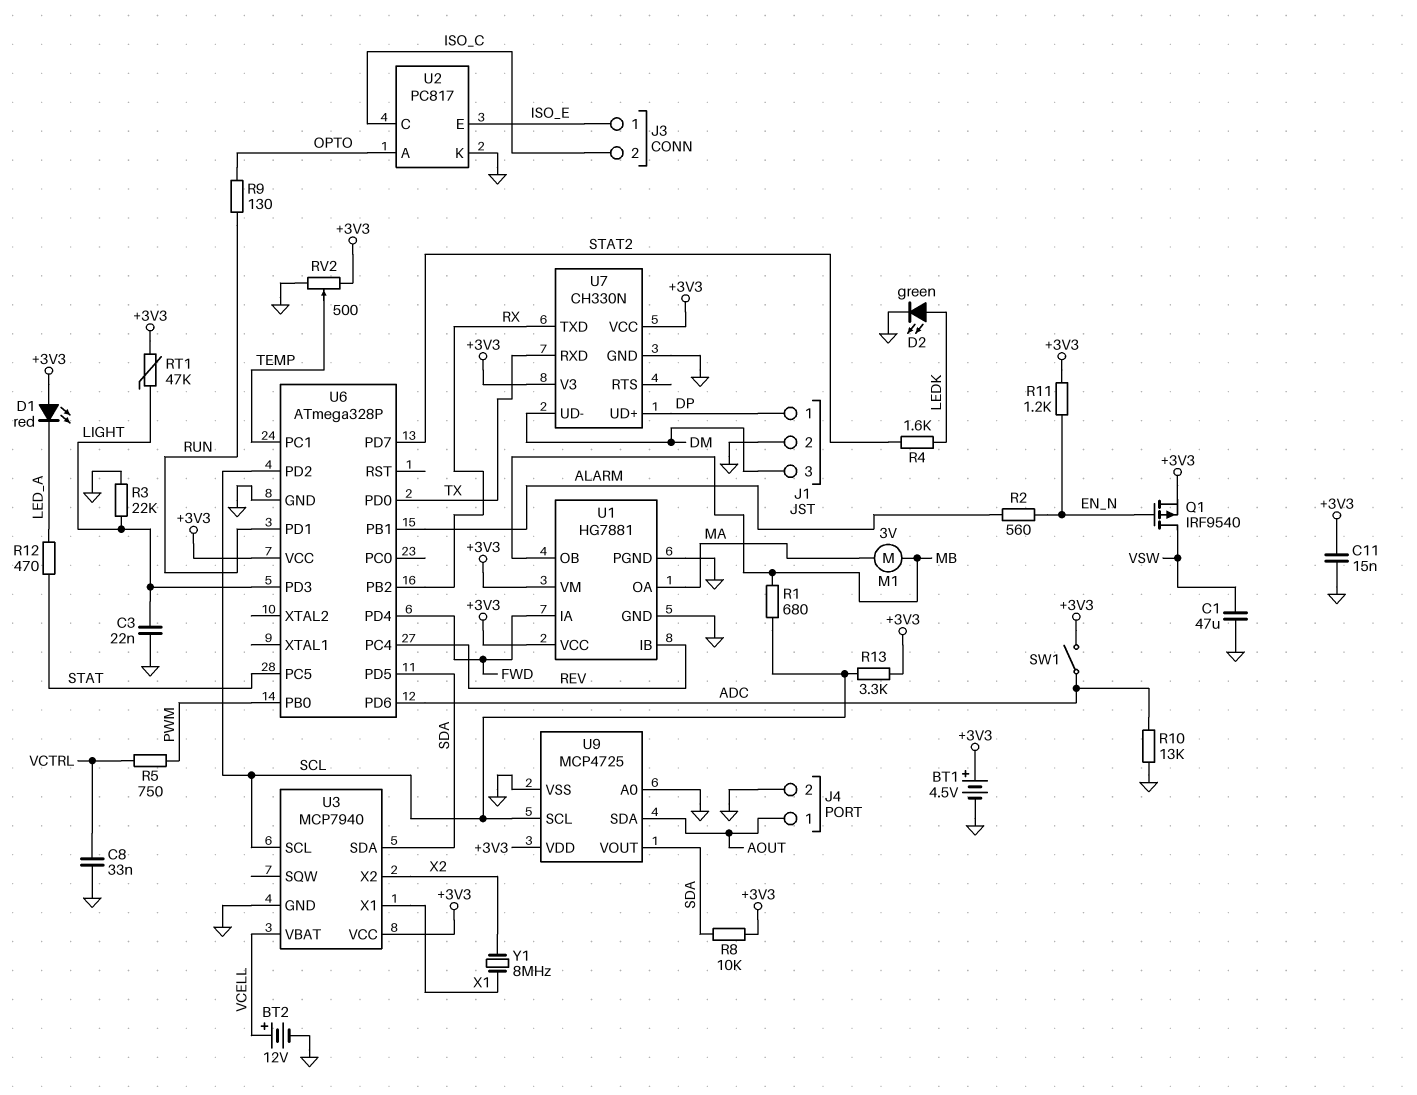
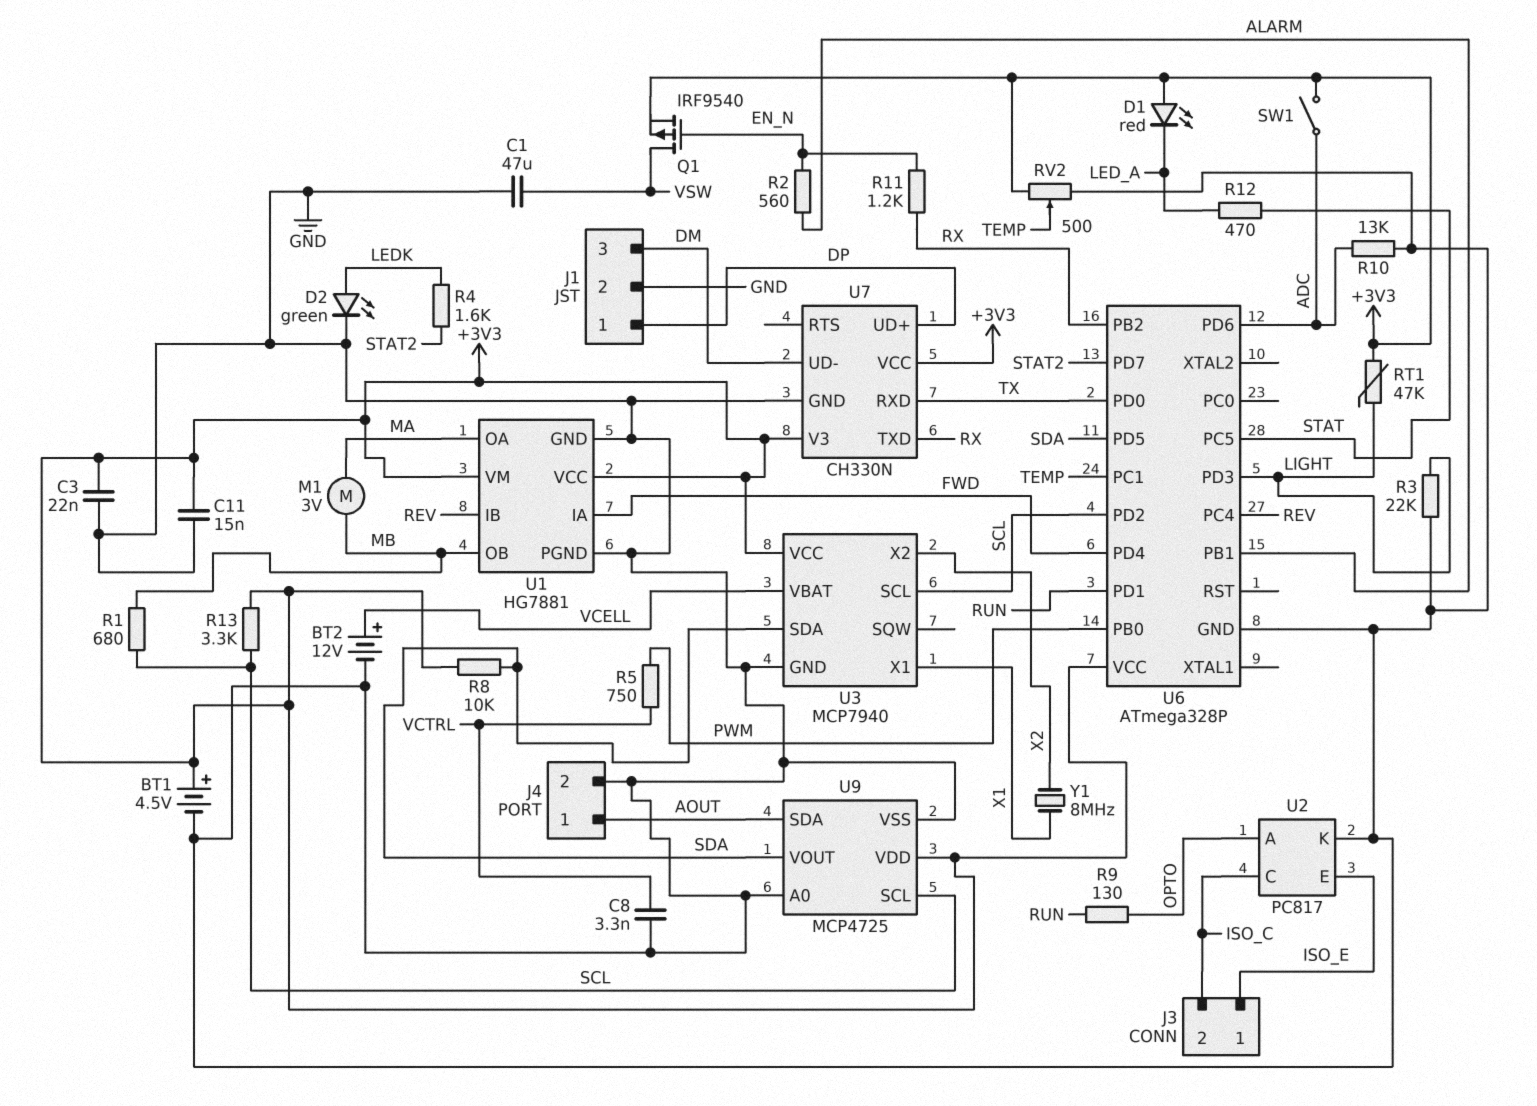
C3: 22nF (GND, LIGHT) -> 22nF (+3V3, GND)
C8: 33nF (GND, VCTRL) -> 3.3nF (GND, VCTRL)
R11: 1.2k (+3V3, EN_N) -> 1.2k (EN_N, RX)

